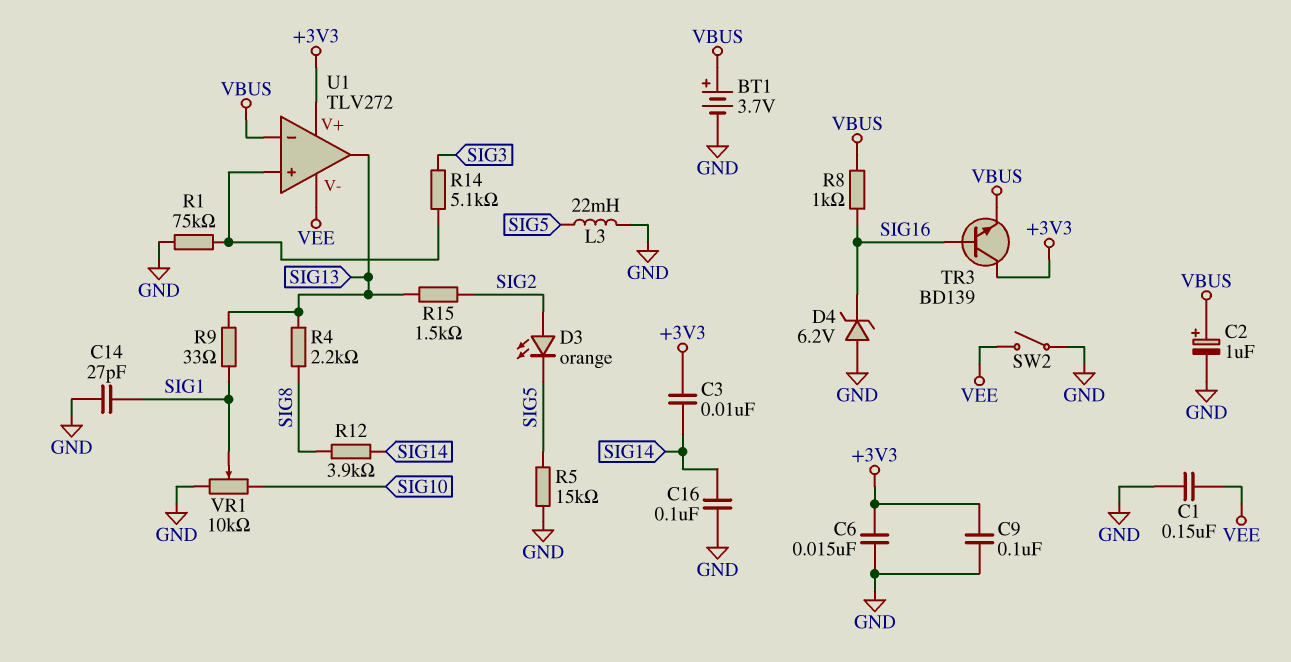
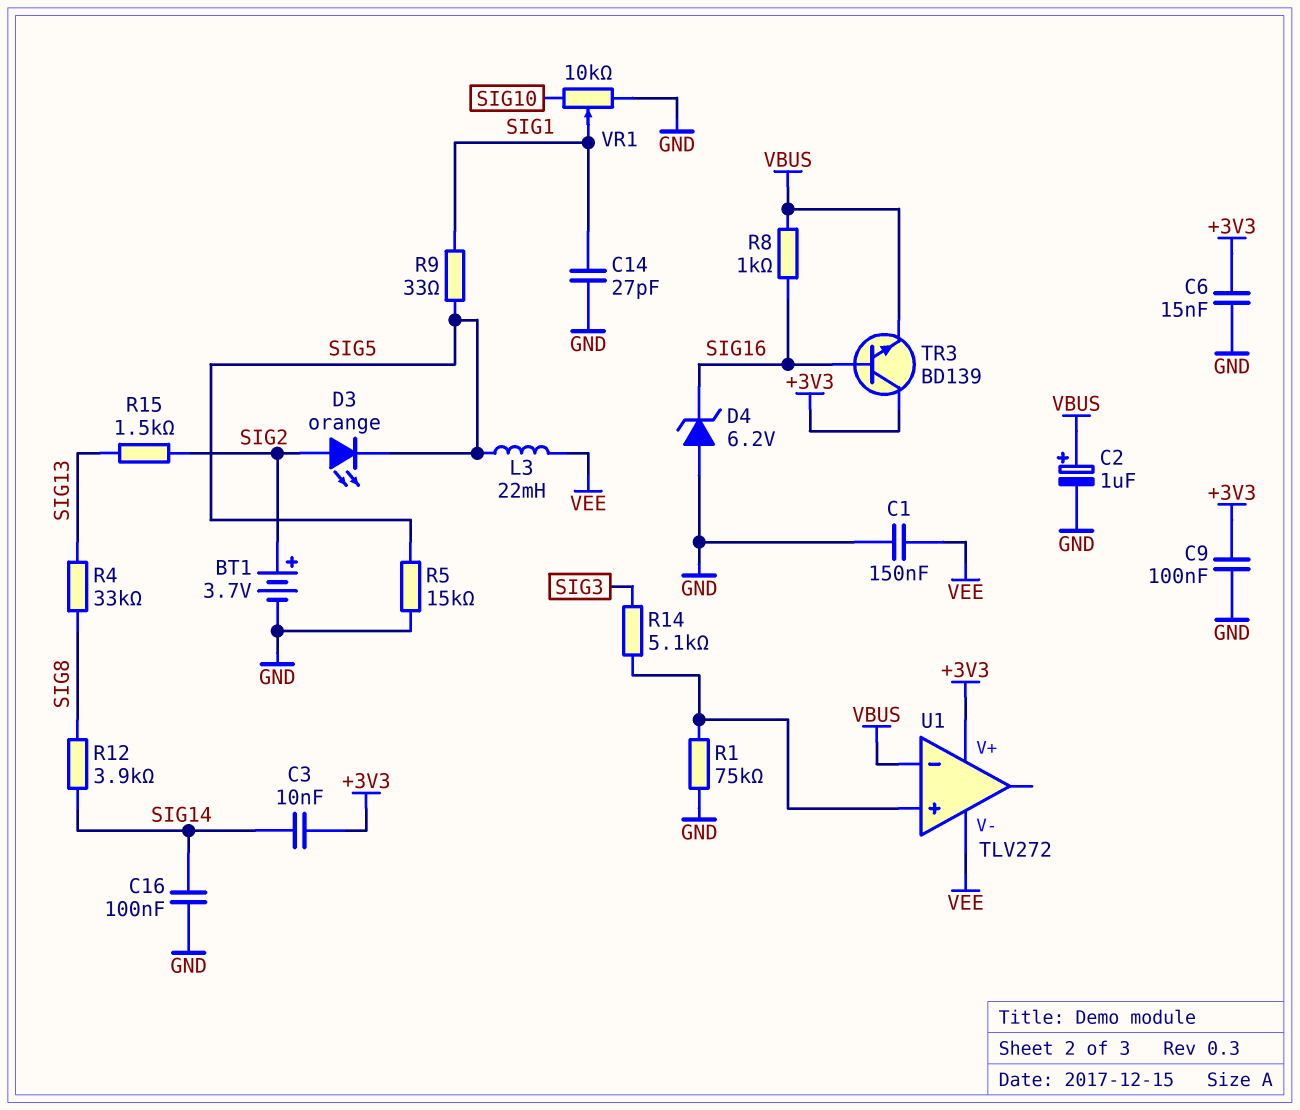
BT1: 3.7V (plus VBUS, minus GND) -> 3.7V (plus SIG2, minus GND)
L3: 22mH (GND, SIG5) -> 22mH (SIG5, VEE)
R4: 2.2k (SIG8, SIG13) -> 33k (SIG8, SIG13)
R9: 33 (SIG1, SIG13) -> 33 (SIG1, SIG5)
SW2: switch (GND, VEE) -> none
U1 pin out: SIG13 -> none

